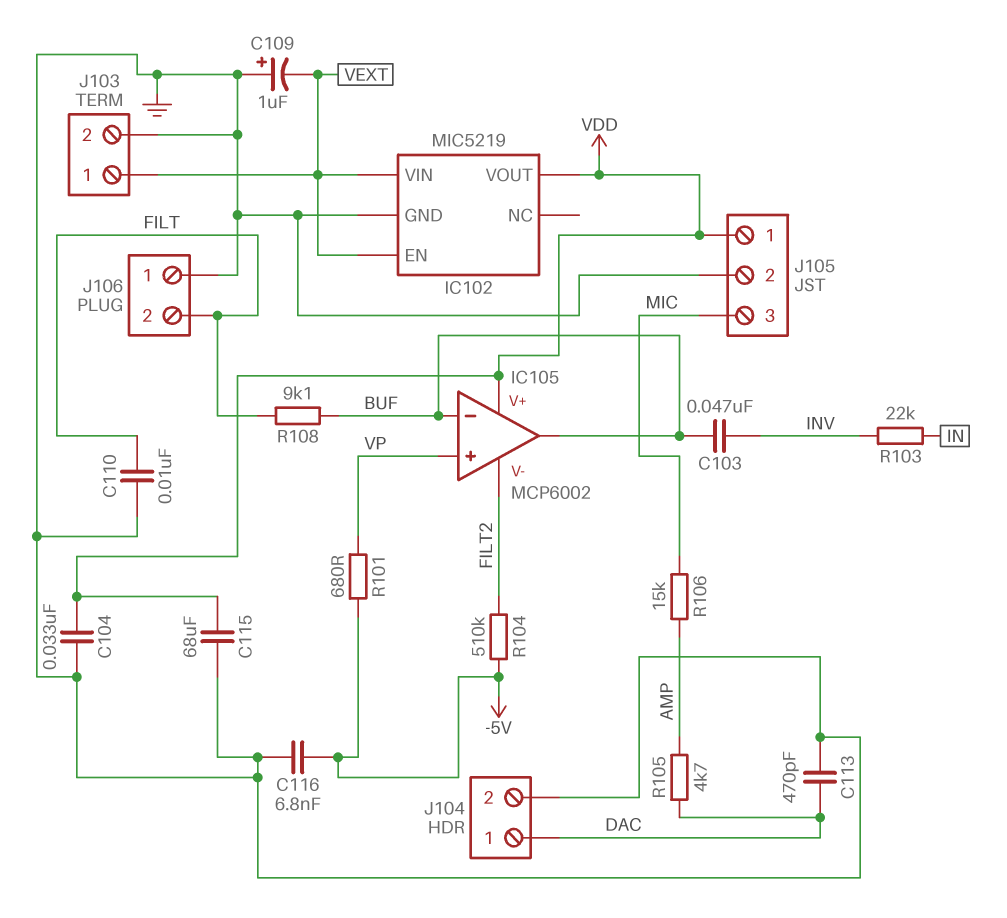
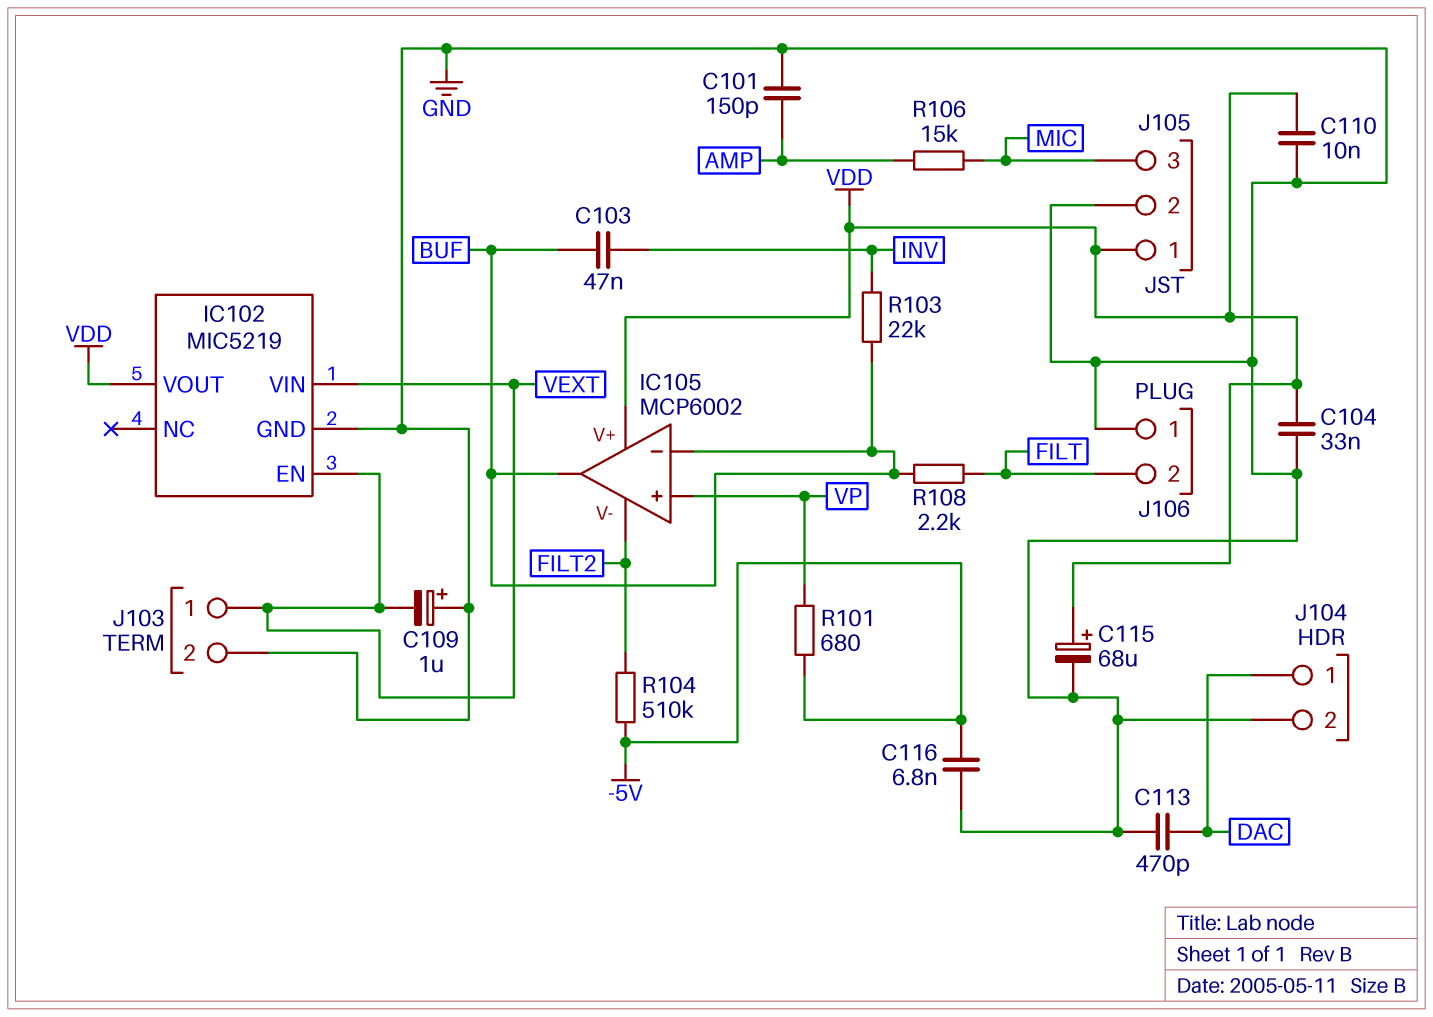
C101: none -> 150pF (AMP, GND)
C110: 10nF (FILT, GND) -> 10nF (GND, VDD)
C115: 68uF (GND, VDD) -> 68uF (plus VDD, minus GND)
R103: 22k (IN, INV) -> 22k (BUF, INV)
R105: 4.7k (AMP, DAC) -> none
R108: 9.1k (BUF, FILT) -> 2.2k (BUF, FILT)

